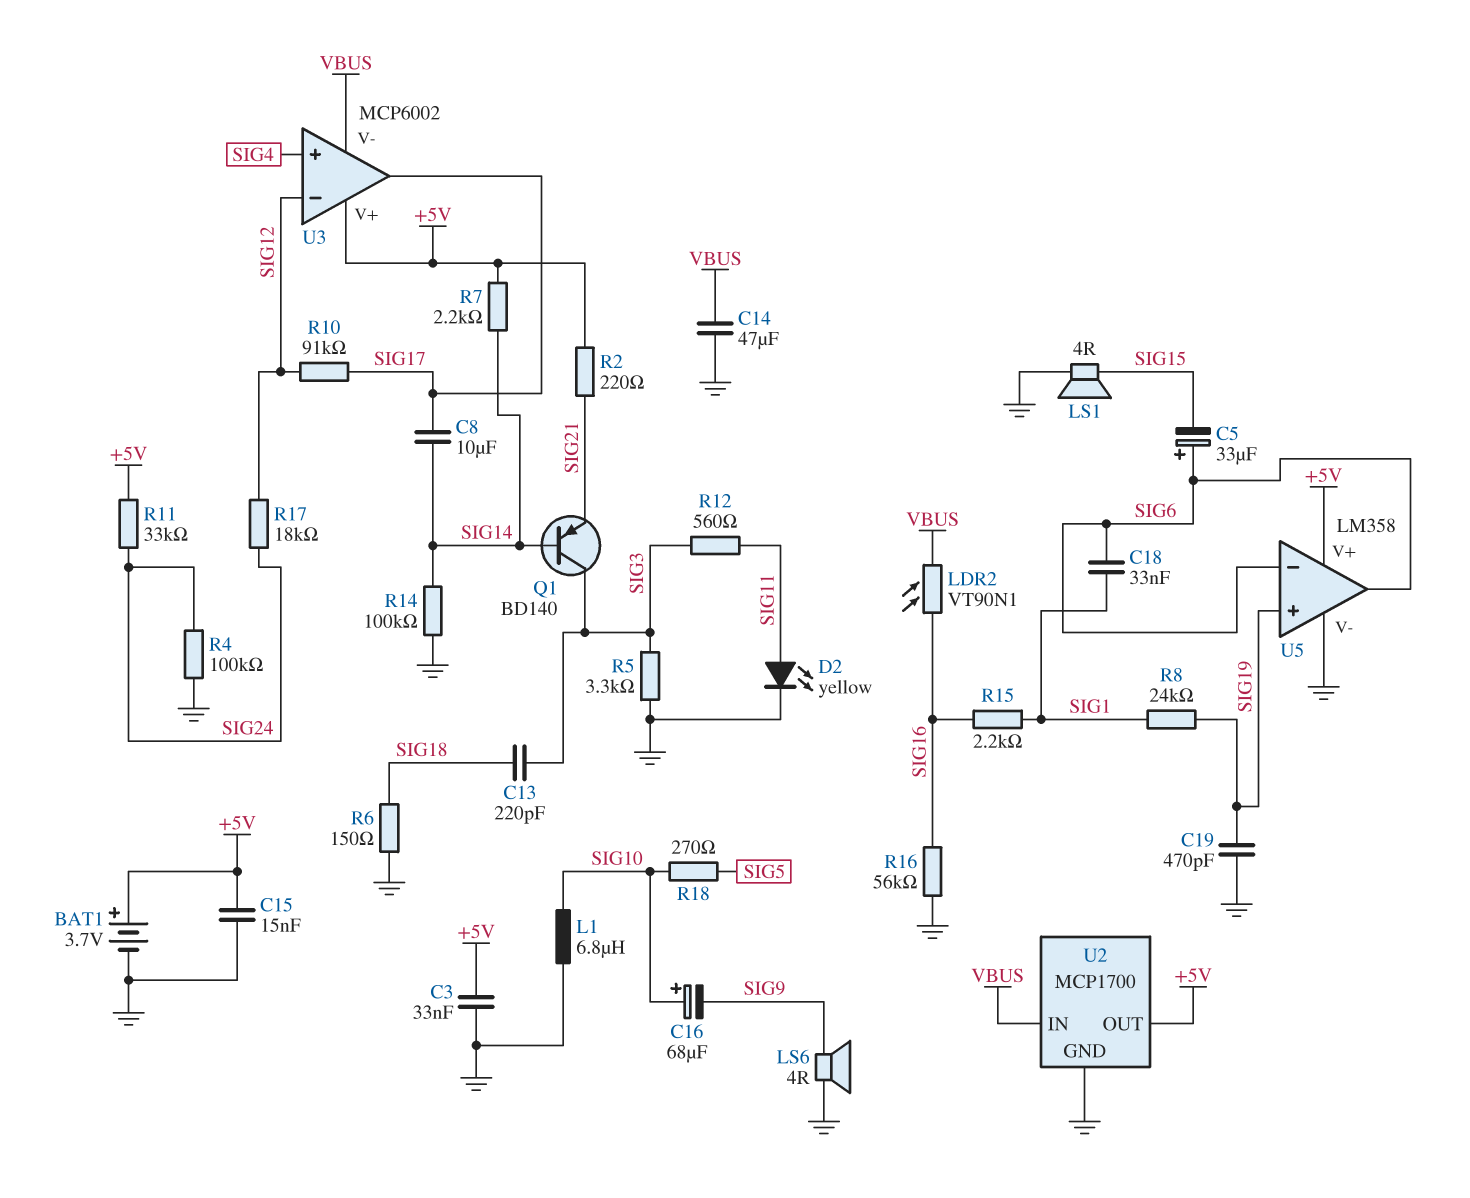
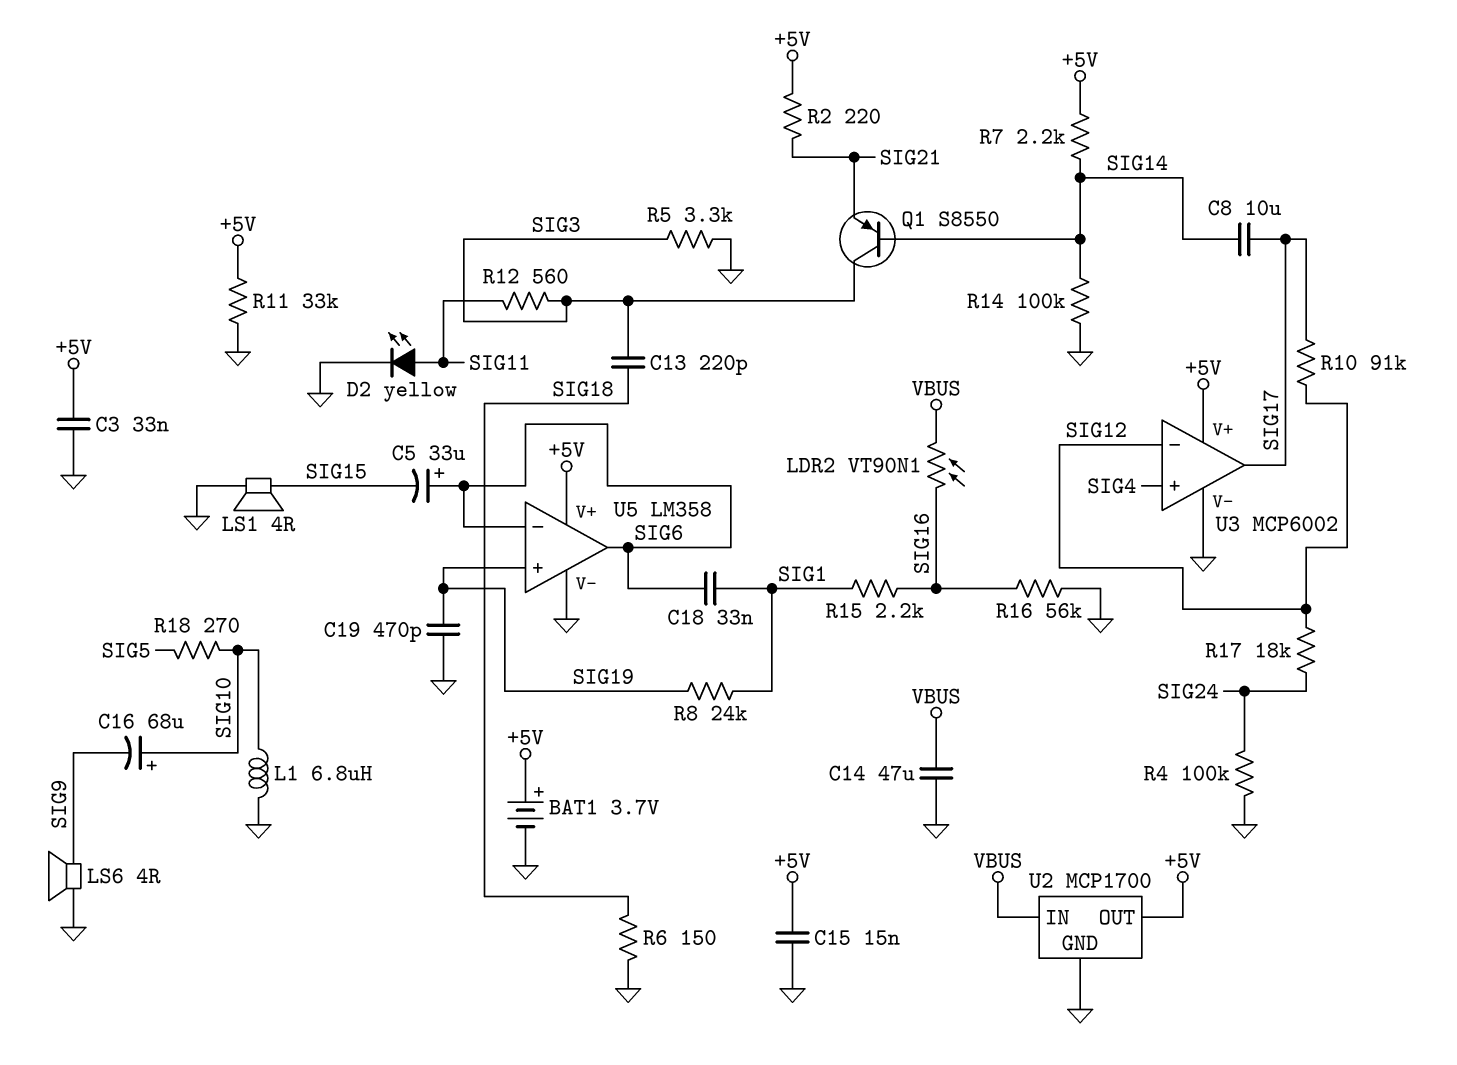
Q1: PNP BD140 (B SIG14, C SIG3, E SIG21) -> PNP S8550 (B SIG14, C SIG3, E SIG21)
R11: 33k (+5V, SIG24) -> 33k (+5V, GND)
U3 pin V-: VBUS -> GND

